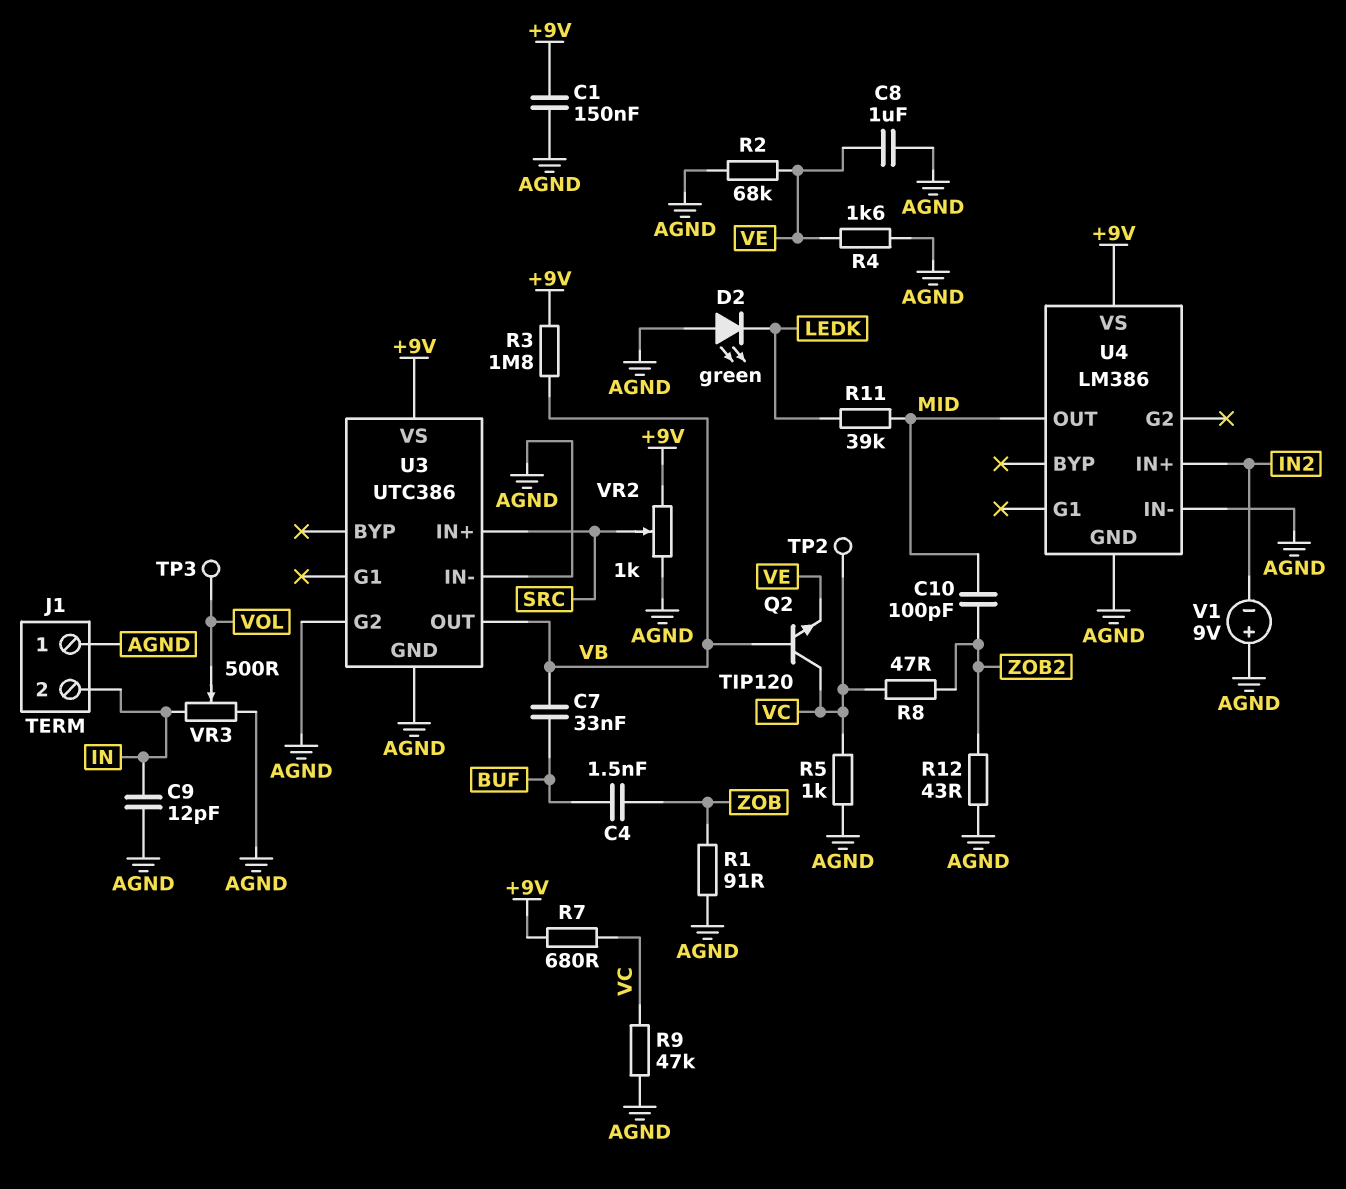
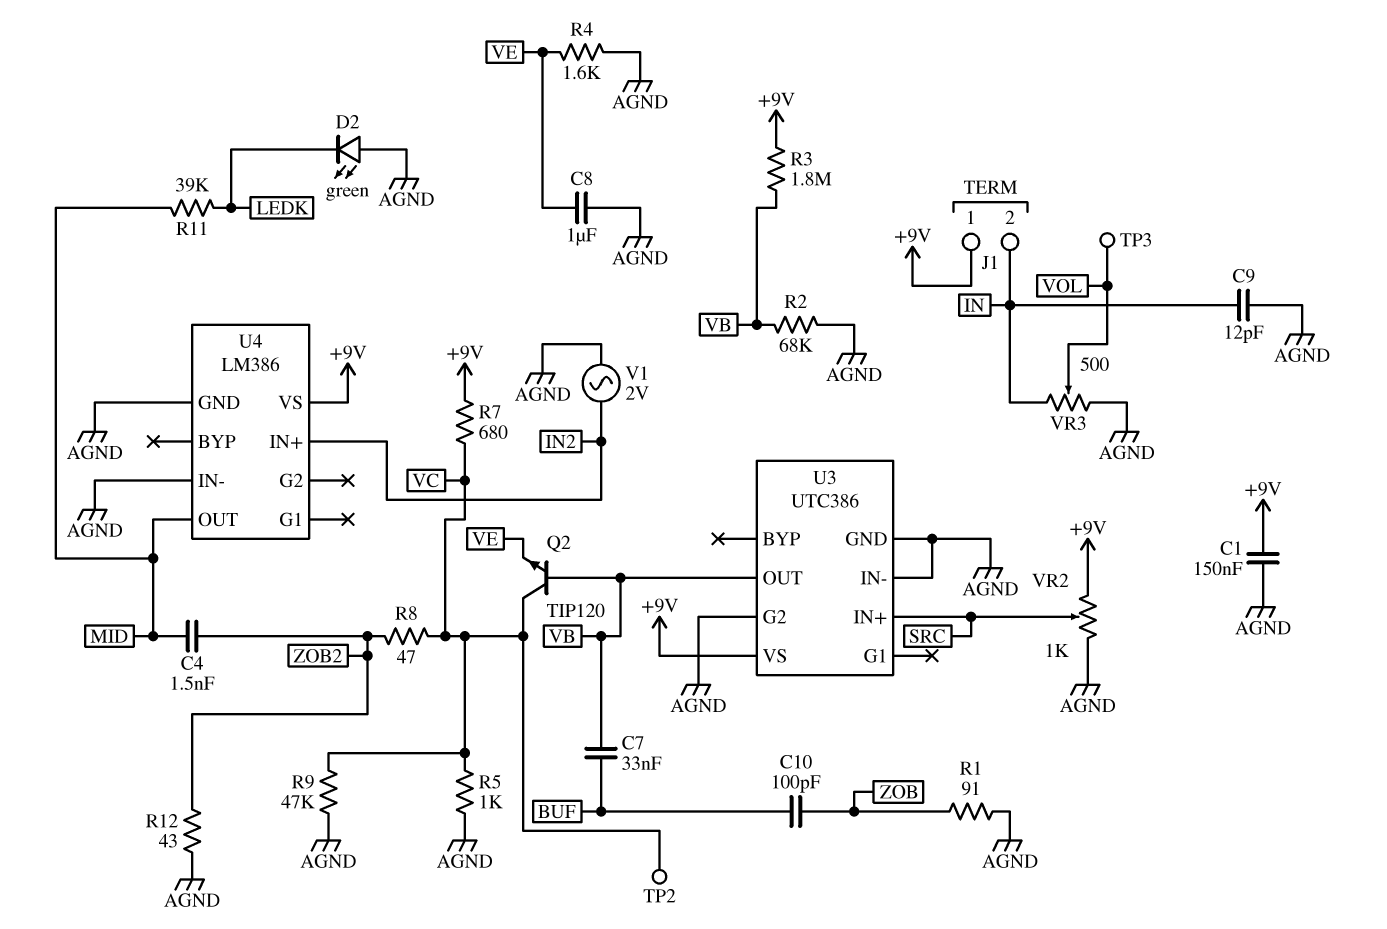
C4: 1.5nF (BUF, ZOB) -> 1.5nF (MID, ZOB2)
C10: 100pF (MID, ZOB2) -> 100pF (BUF, ZOB)
J1 pin 1: AGND -> +9V
R2: 68k (AGND, VE) -> 68k (AGND, VB)
V1: 9V (plus AGND, minus IN2) -> AC 2V (AGND, IN2)

